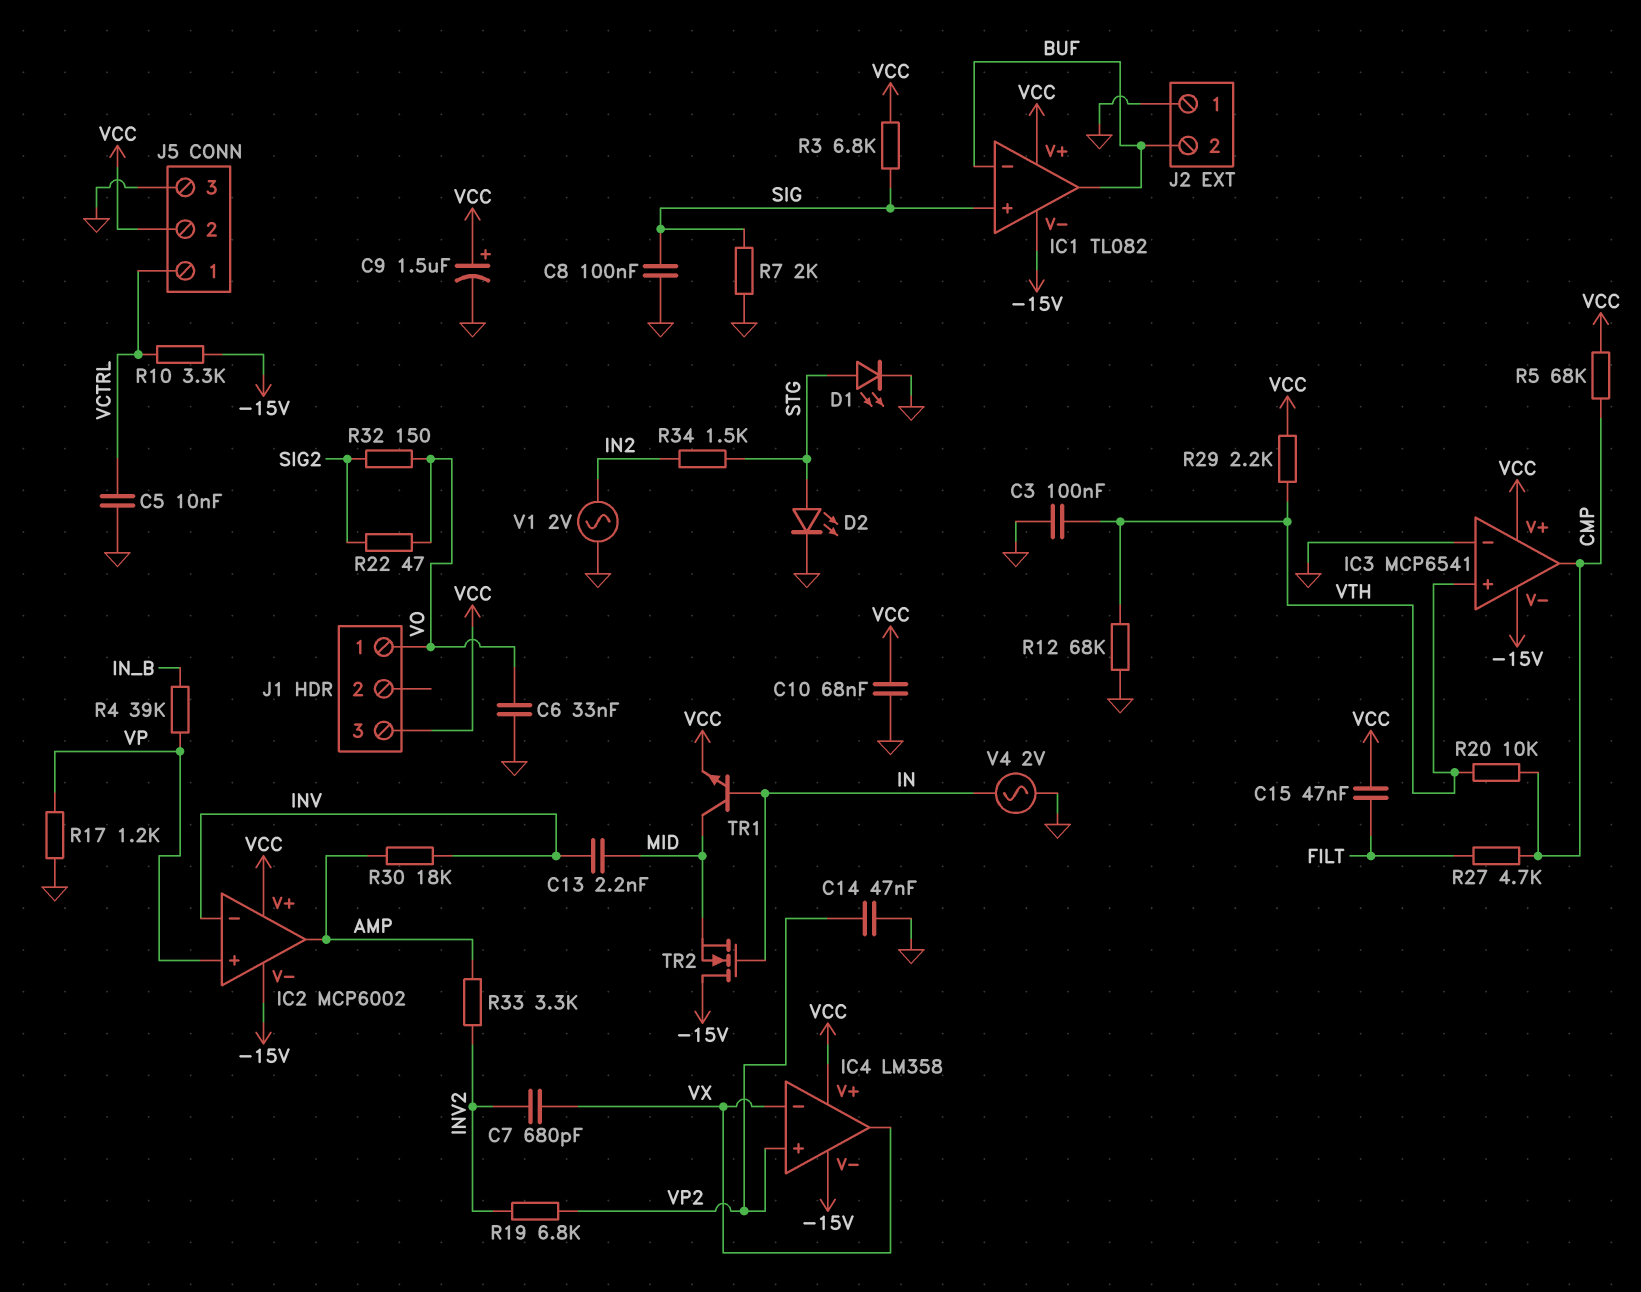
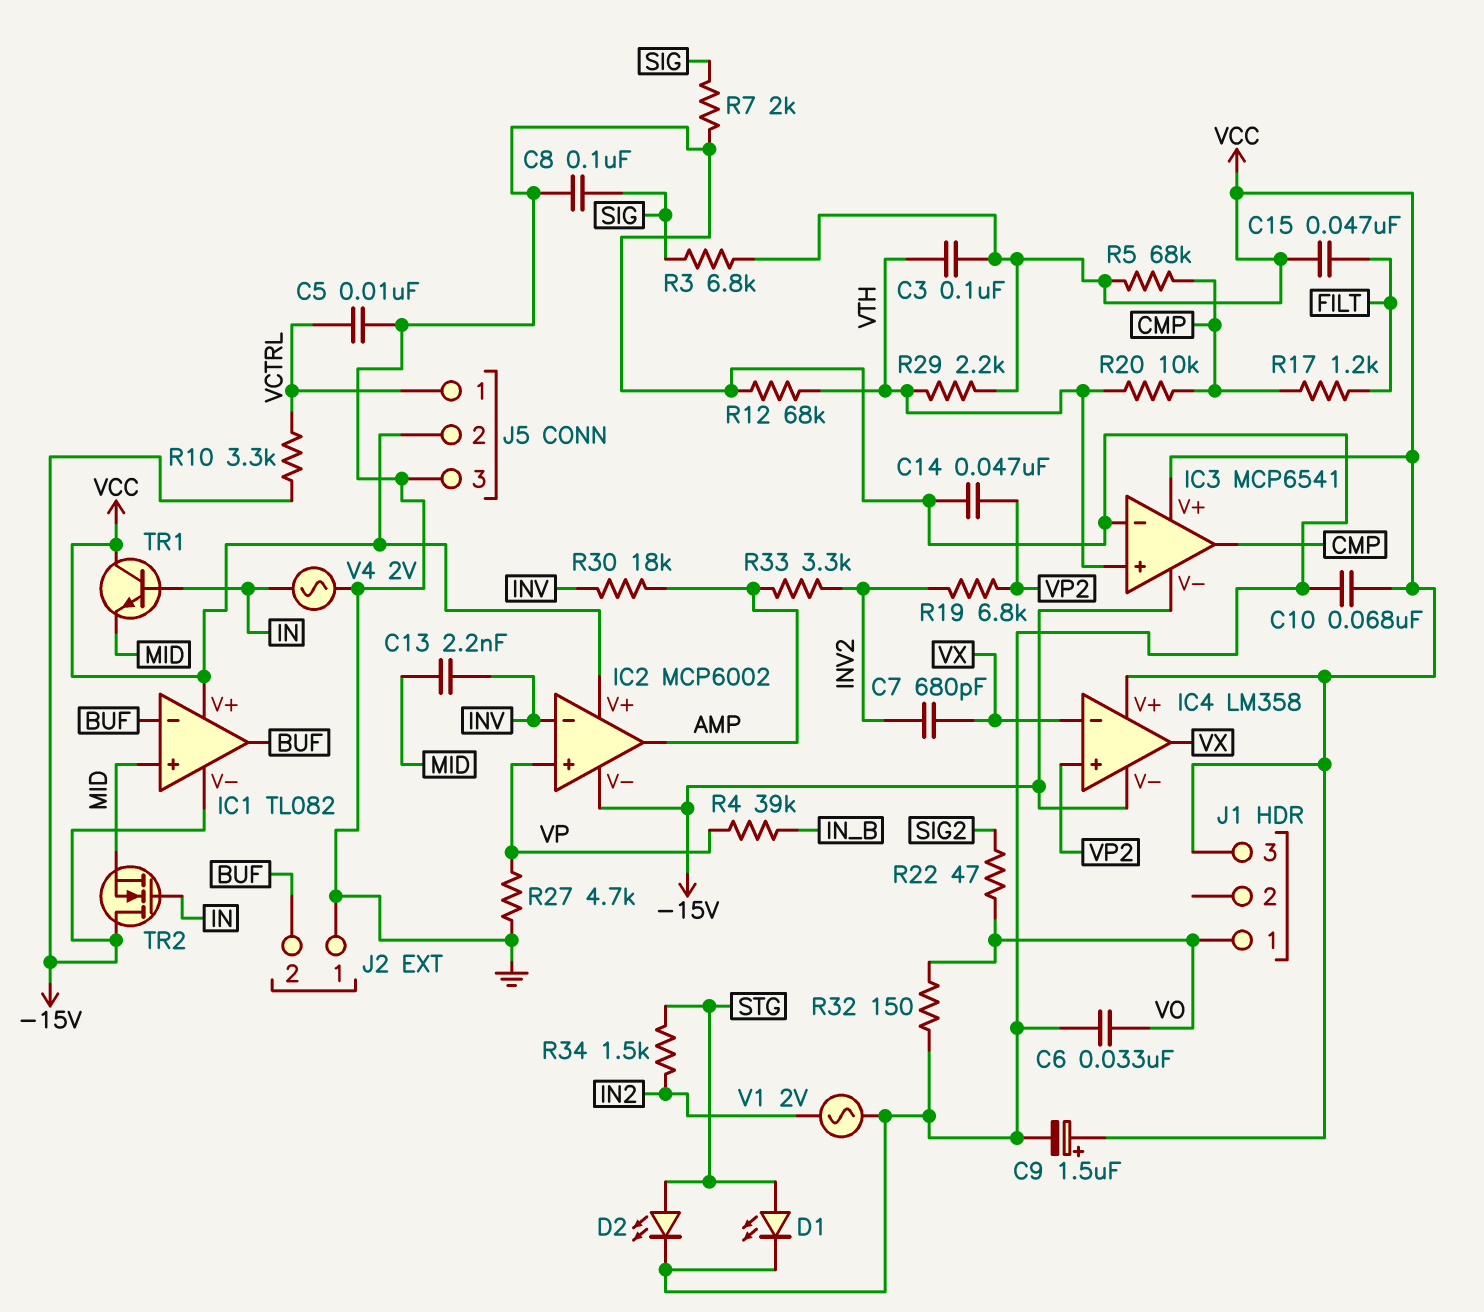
C3: 100nF (GND, VTH) -> 100nF (VCC, VTH)
IC1 pin in+: SIG -> MID
R17: 1.2k (GND, VP) -> 1.2k (CMP, FILT)
R27: 4.7k (CMP, FILT) -> 4.7k (GND, VP)
R32: 150 (SIG2, VO) -> 150 (GND, VO)
TR1: NPN (B IN, C MID, E VCC) -> NPN (B IN, C VCC, E MID)

